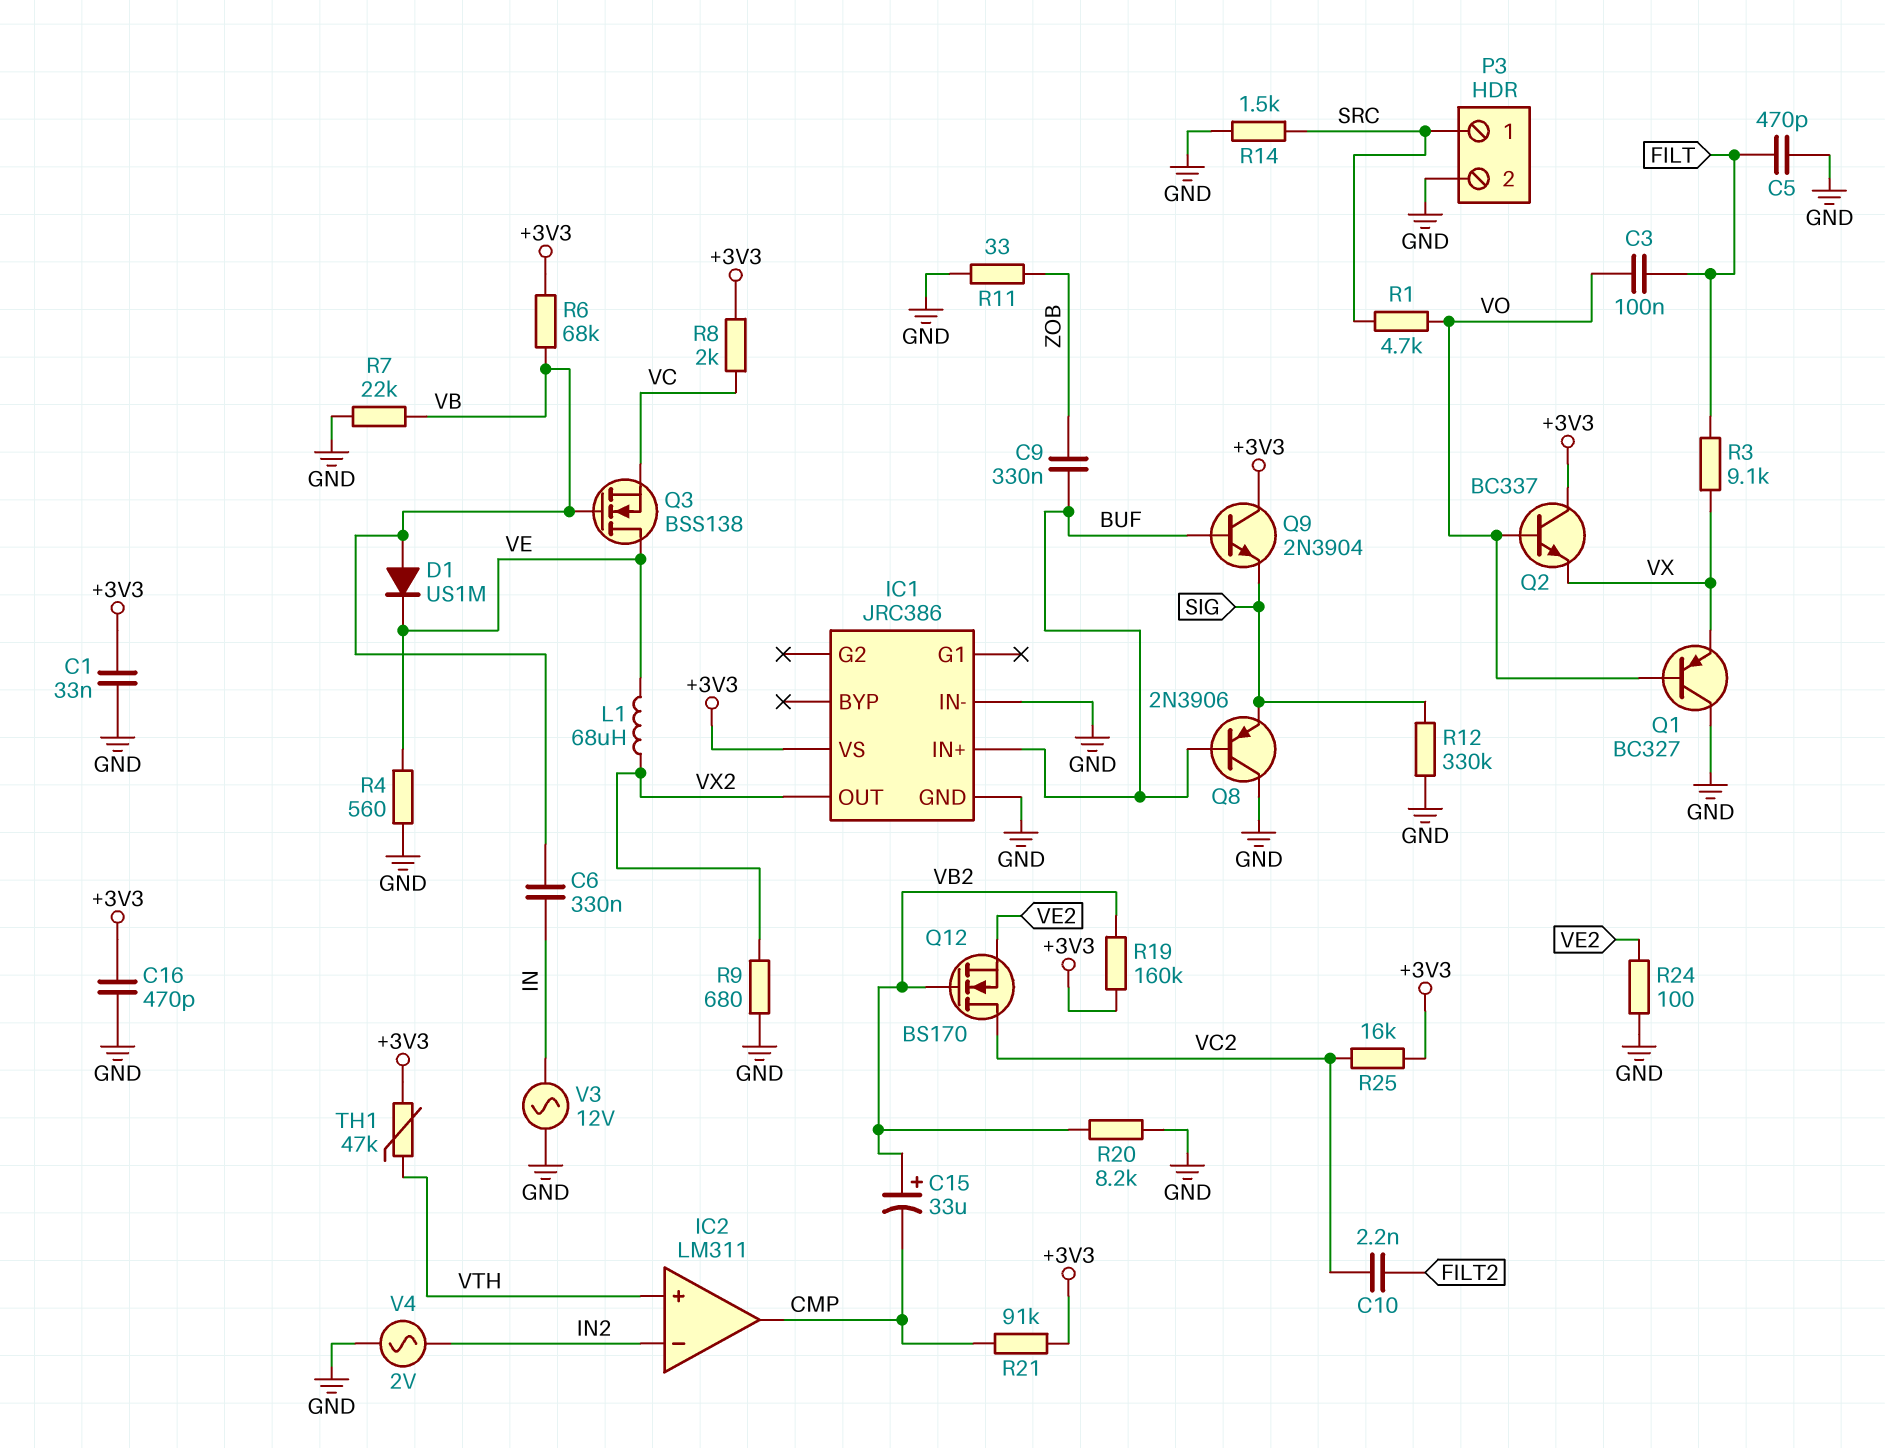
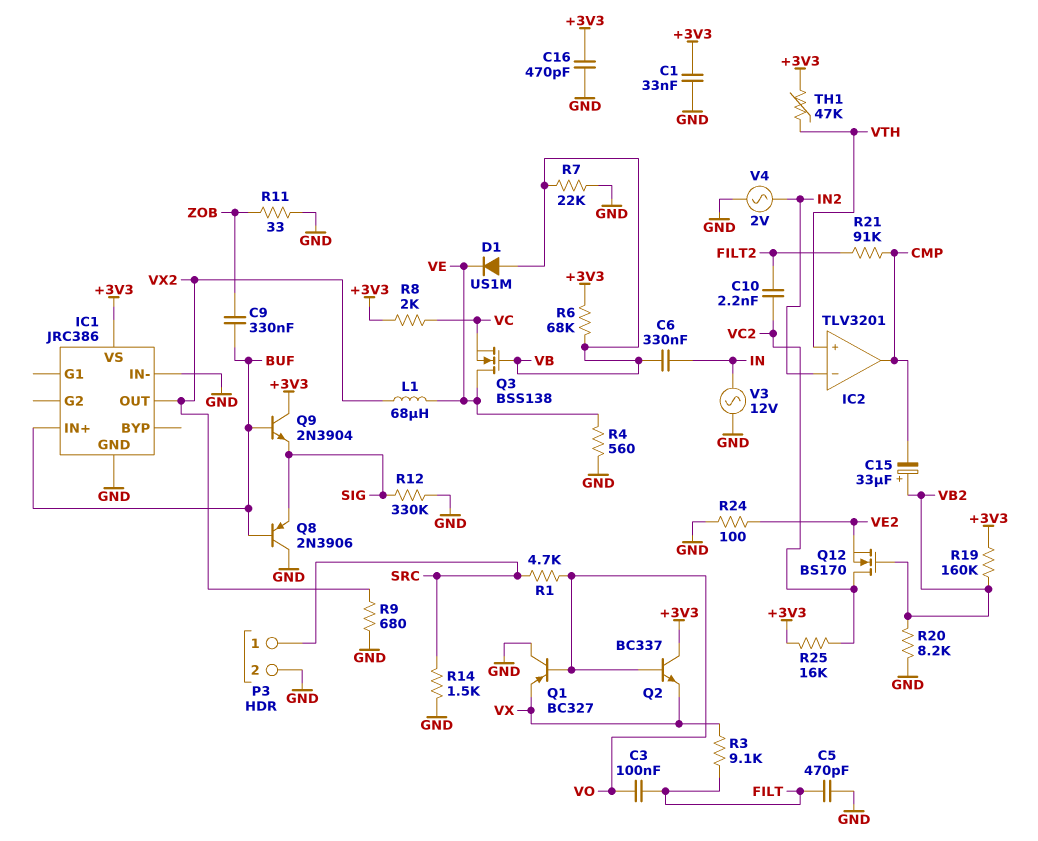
IC2: LM311 -> TLV3201
R21: 91k (+3V3, CMP) -> 91k (CMP, FILT2)

